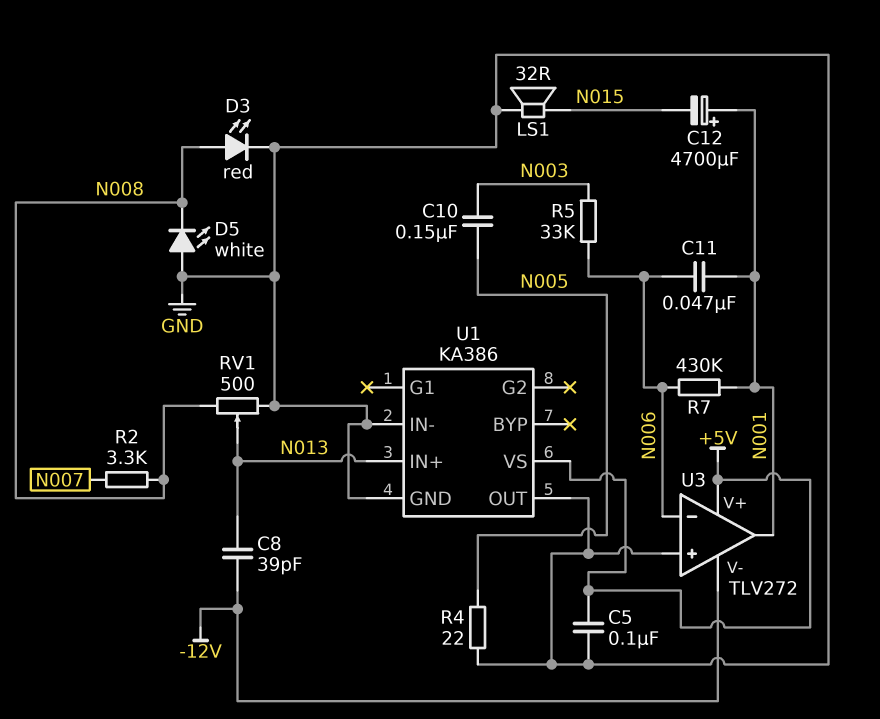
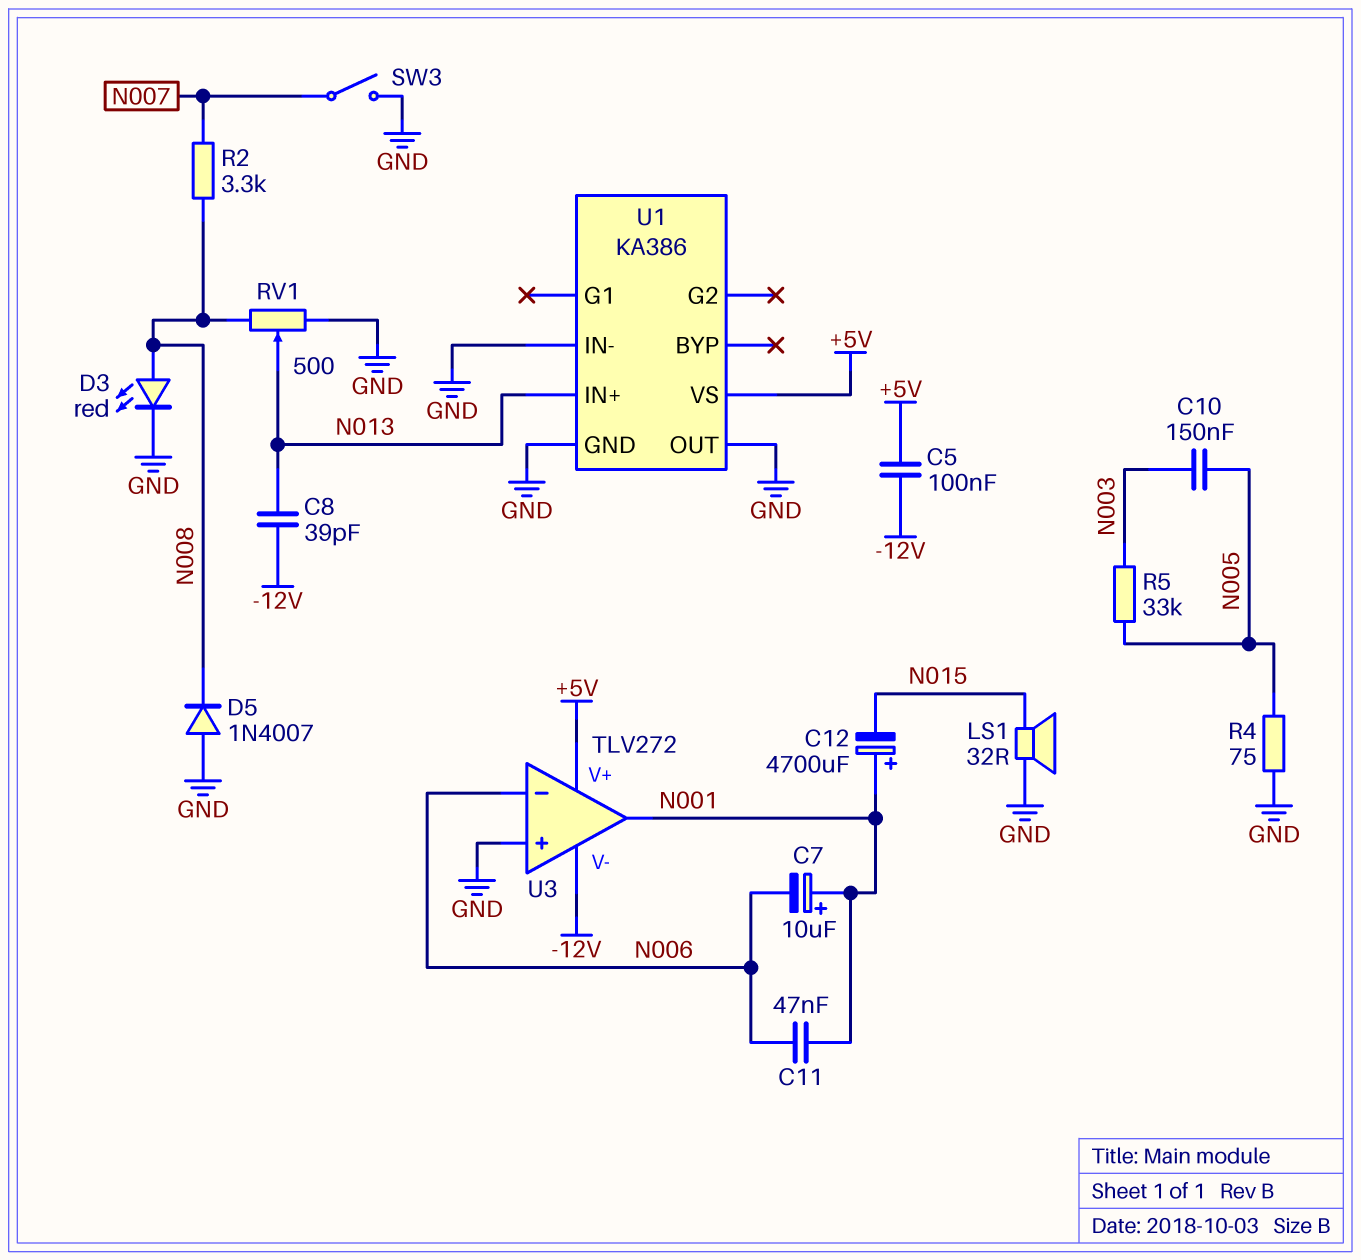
C5: 100nF (+5V, GND) -> 100nF (+5V, -12V)
C7: none -> 10uF (plus N001, minus N006)
D5: LED white (A GND, K N008) -> diode 1N4007 (A GND, K N008)
R4: 22 (GND, N005) -> 75 (GND, N005)
R5: 33k (N003, N006) -> 33k (N003, N005)
R7: 430k (N001, N006) -> none
SW3: none -> switch (GND, N007)

